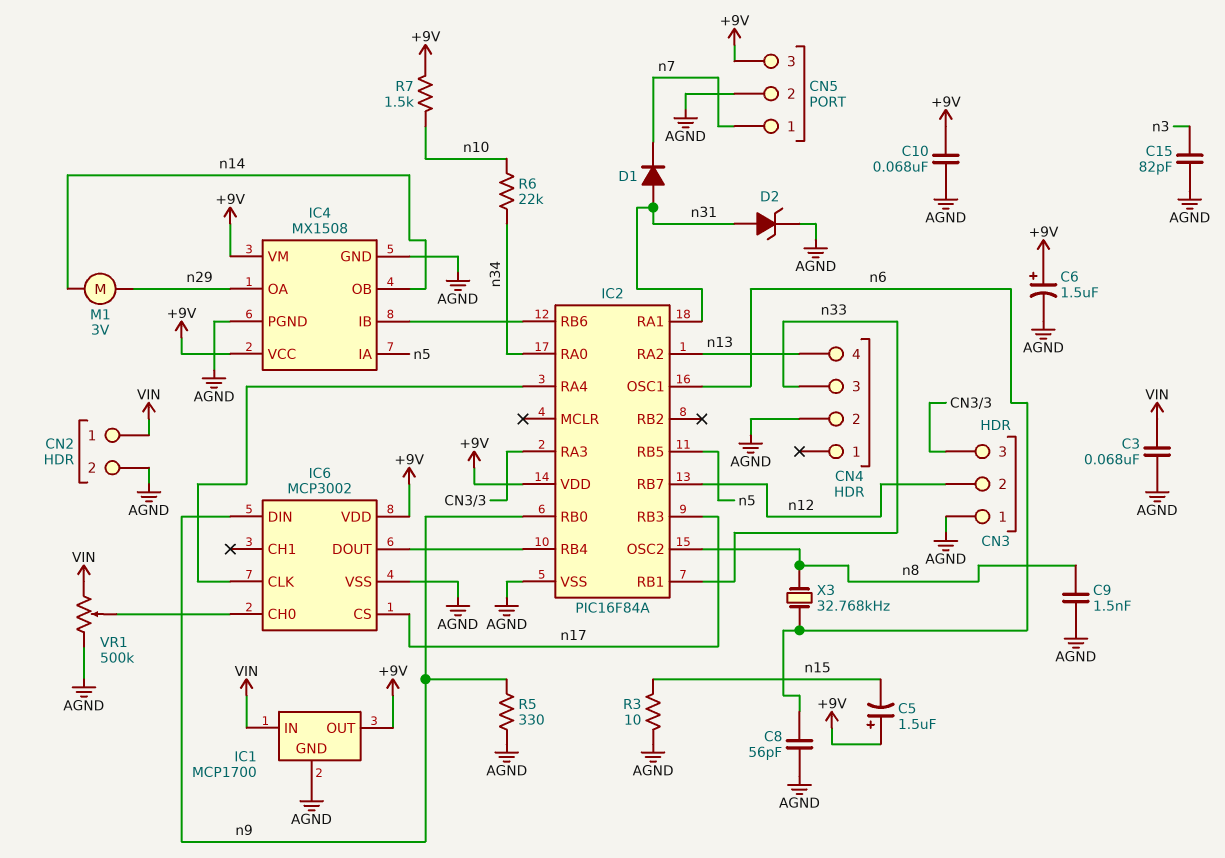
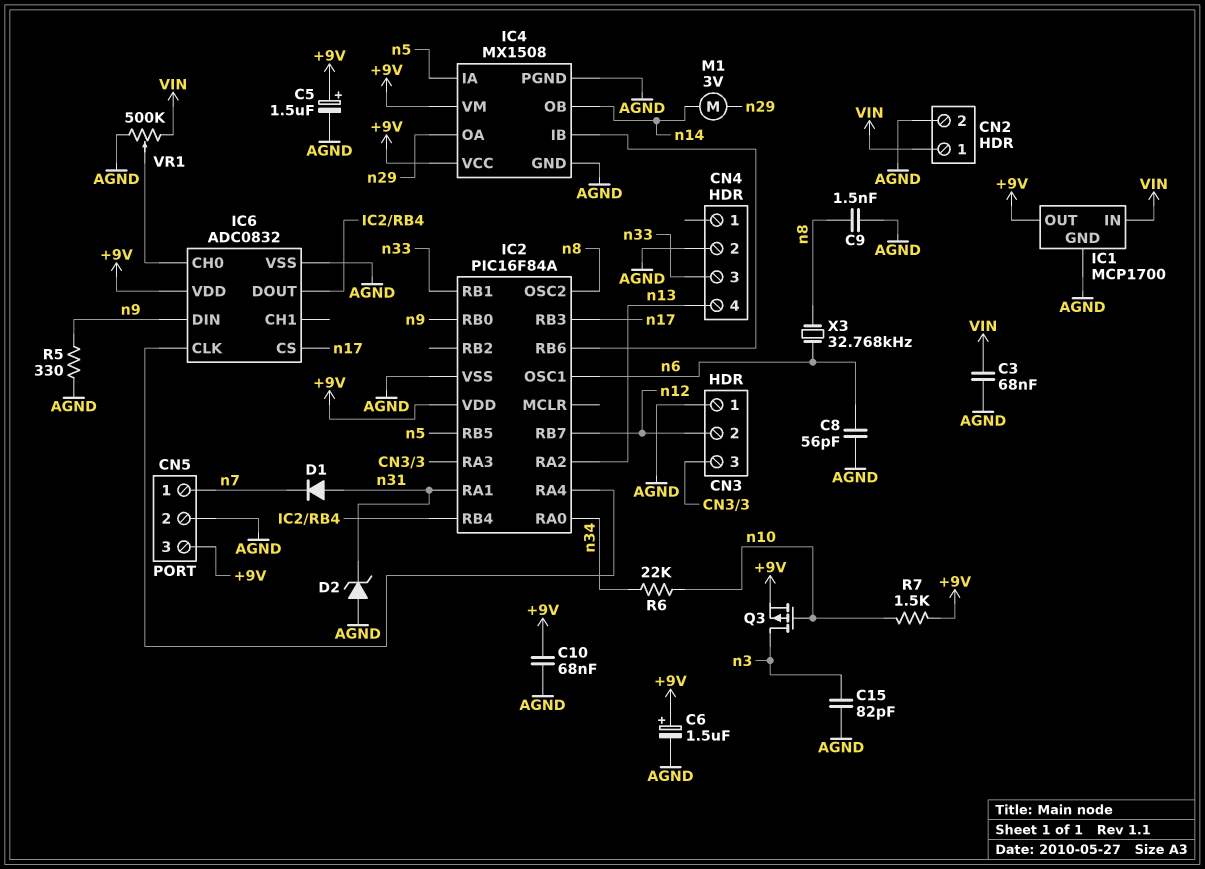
C5: 1.5uF (plus +9V, minus n15) -> 1.5uF (plus +9V, minus AGND)
D2: zener (A n31, K AGND) -> zener (A AGND, K n31)
IC6: MCP3002 -> ADC0832
Q3: none -> PMOS (G n10, D n3, S +9V)
R3: 10 (AGND, n15) -> none

